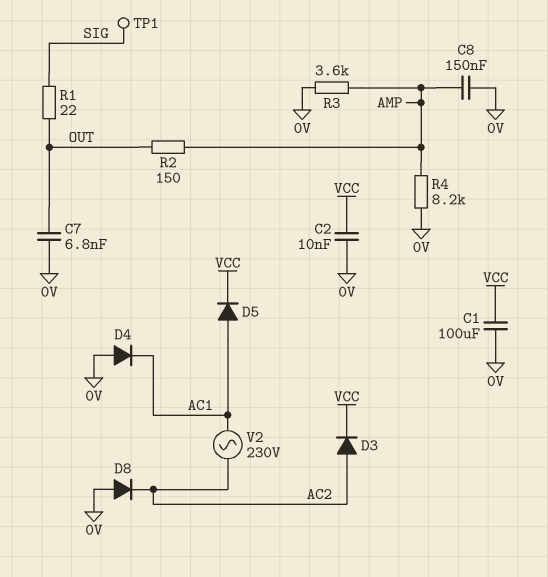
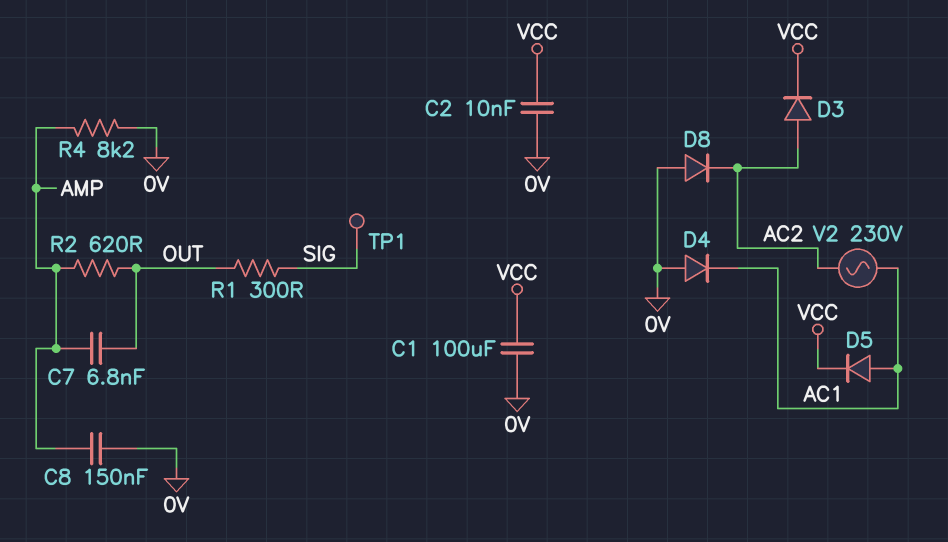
C7: 6.8nF (0V, OUT) -> 6.8nF (AMP, OUT)
R1: 22 (OUT, SIG) -> 300 (OUT, SIG)
R2: 150 (AMP, OUT) -> 620 (AMP, OUT)
R3: 3.6k (0V, AMP) -> none

